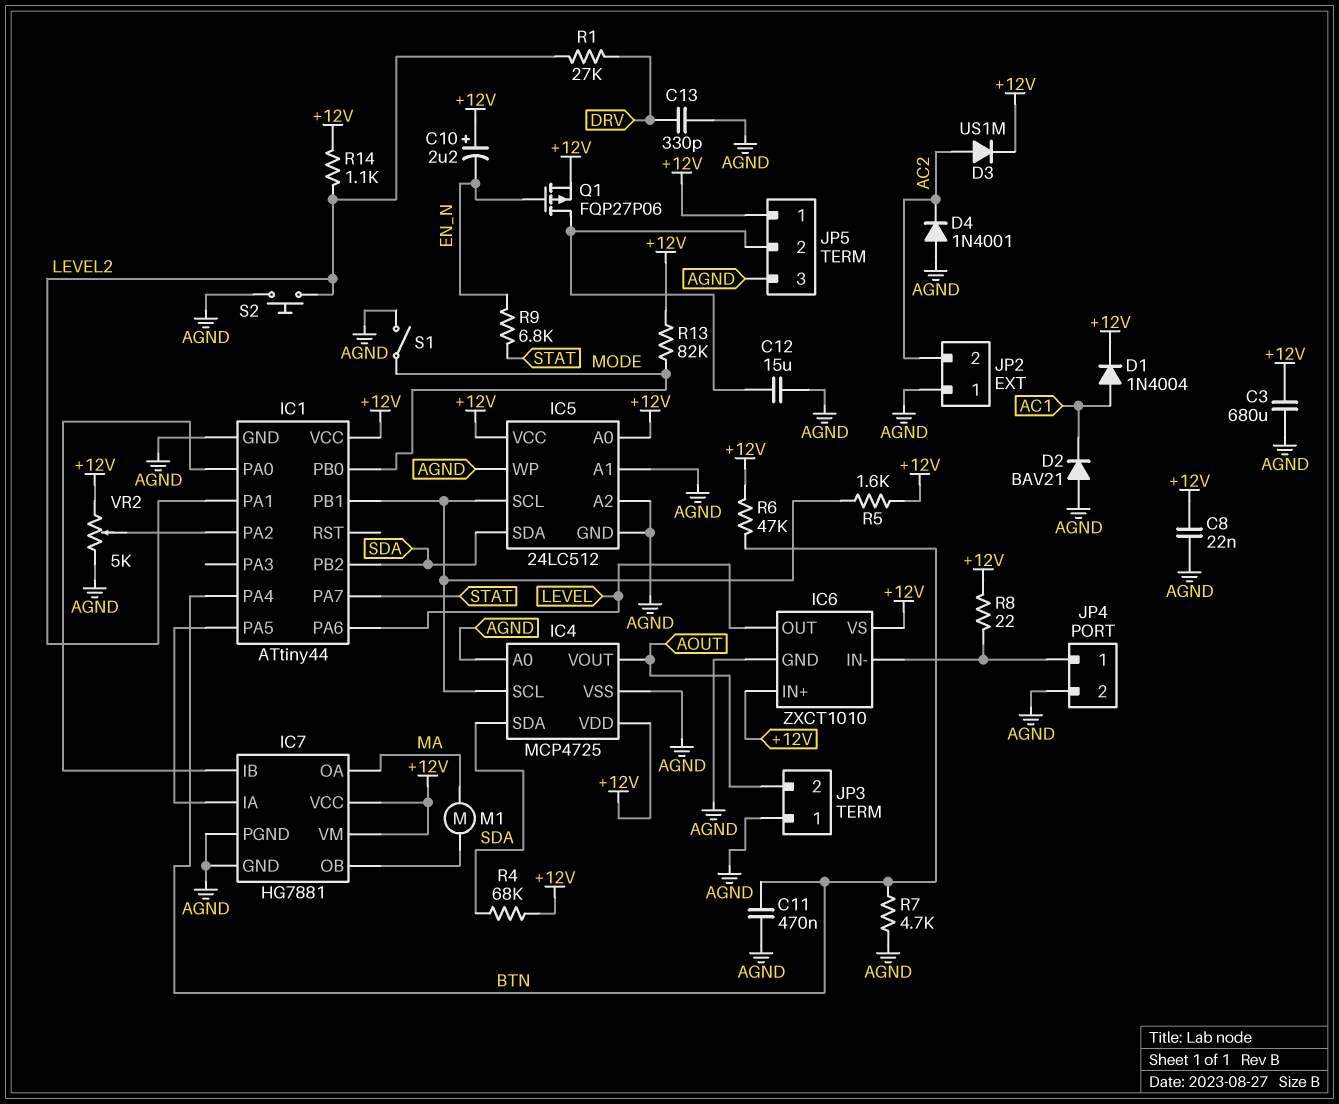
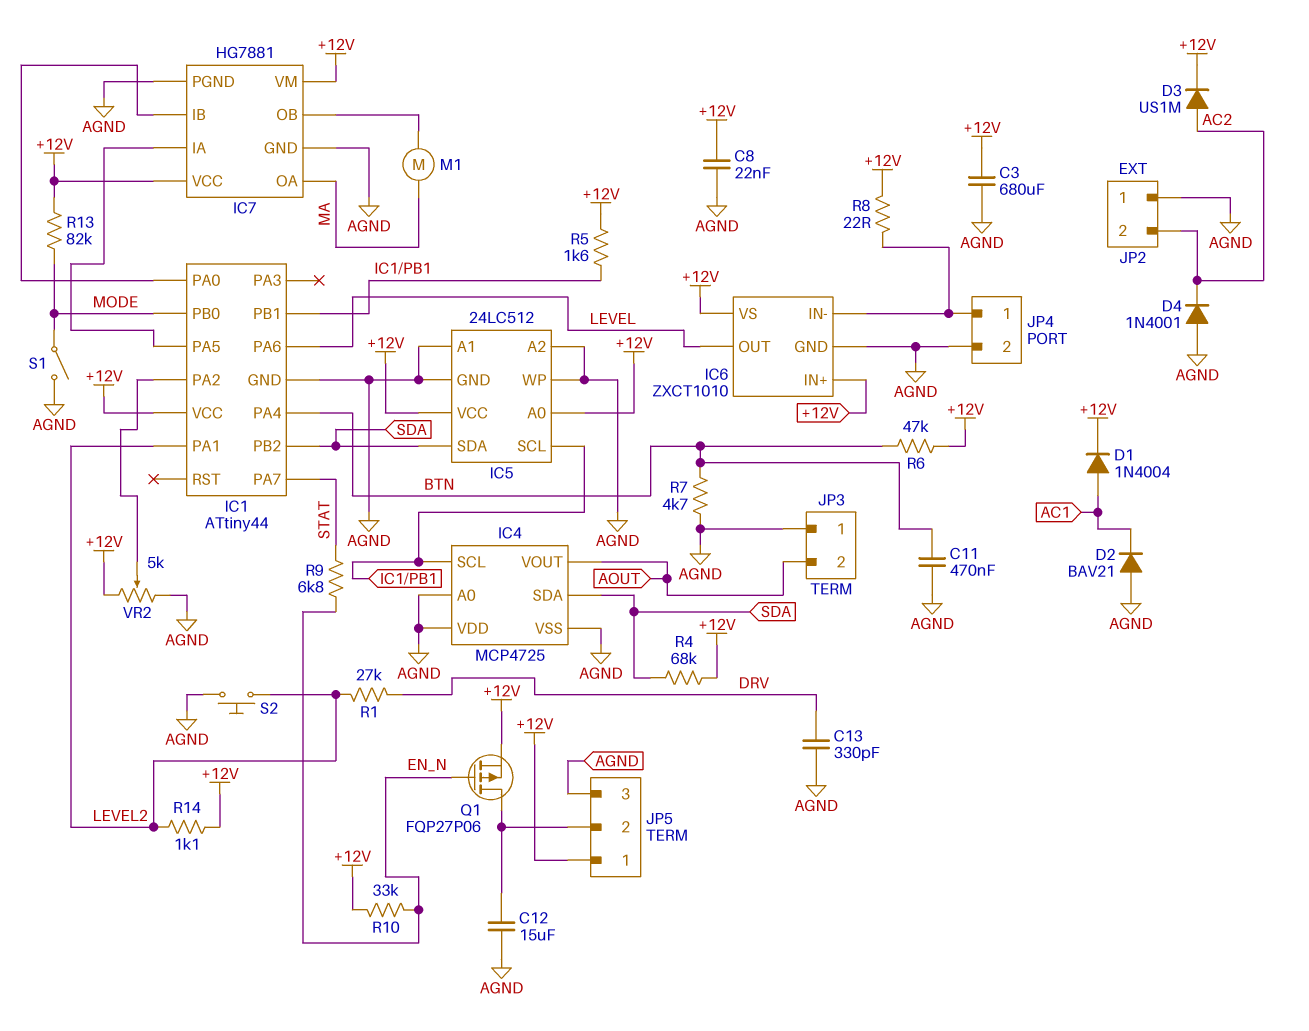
C10: 2.2uF (plus +12V, minus EN_N) -> none
IC4 pin VDD: +12V -> AGND
R10: none -> 33k (+12V, EN_N)

